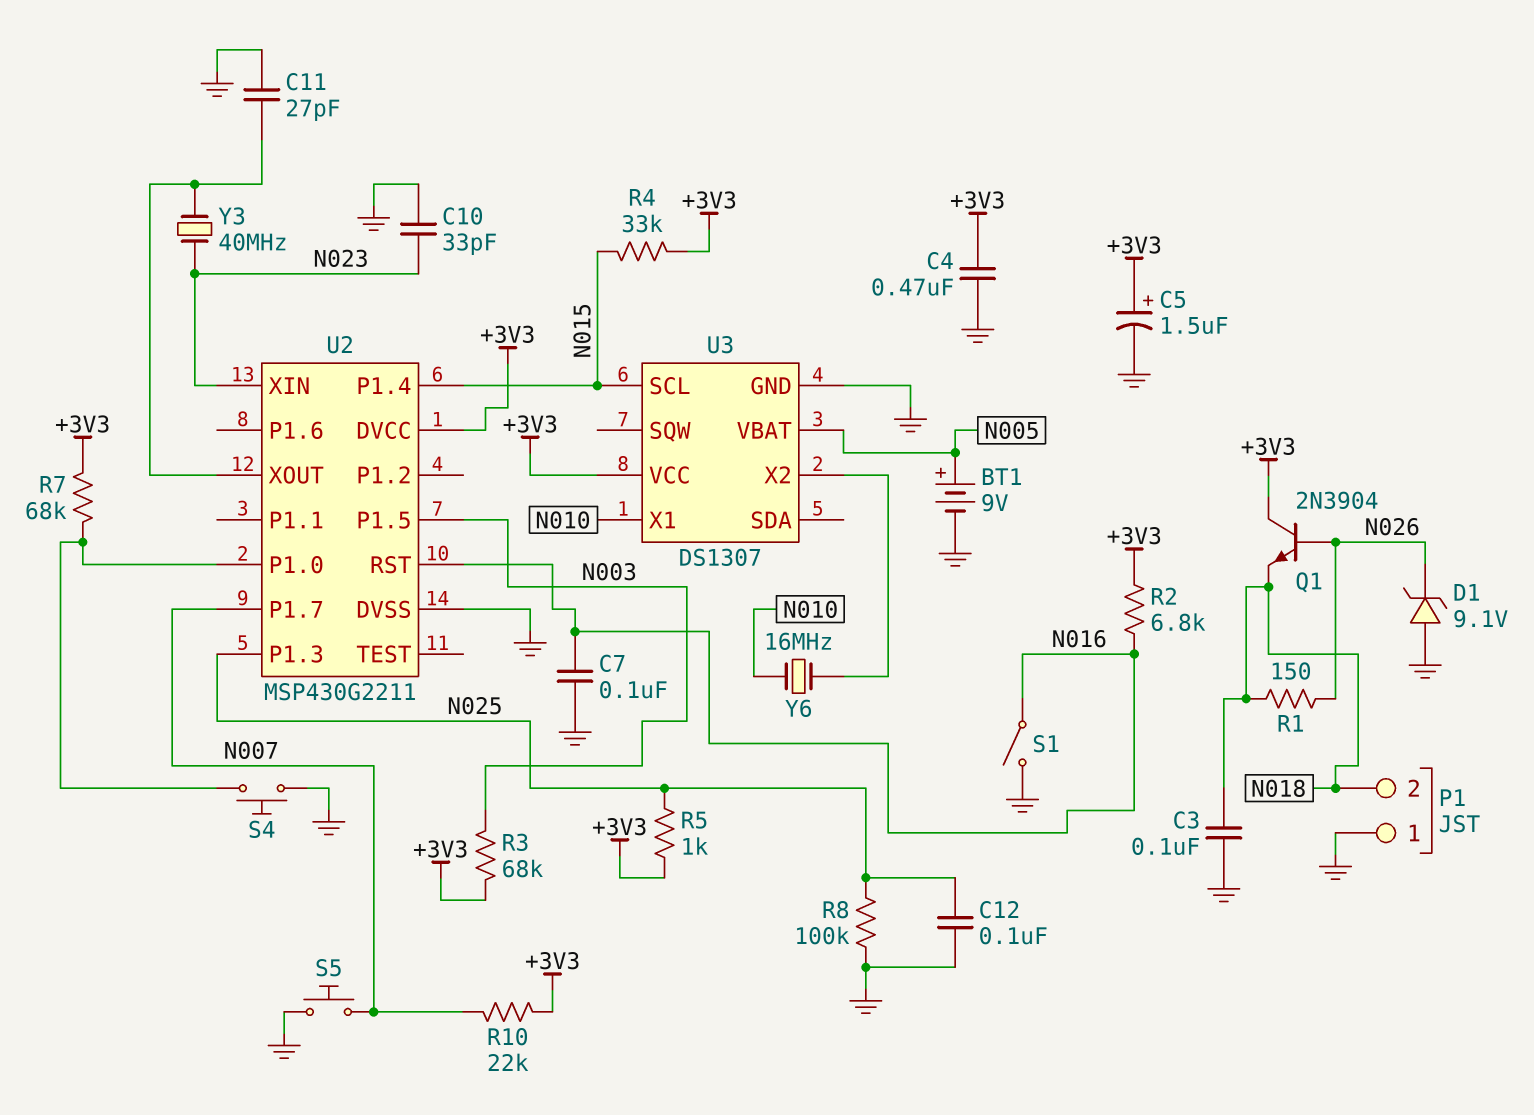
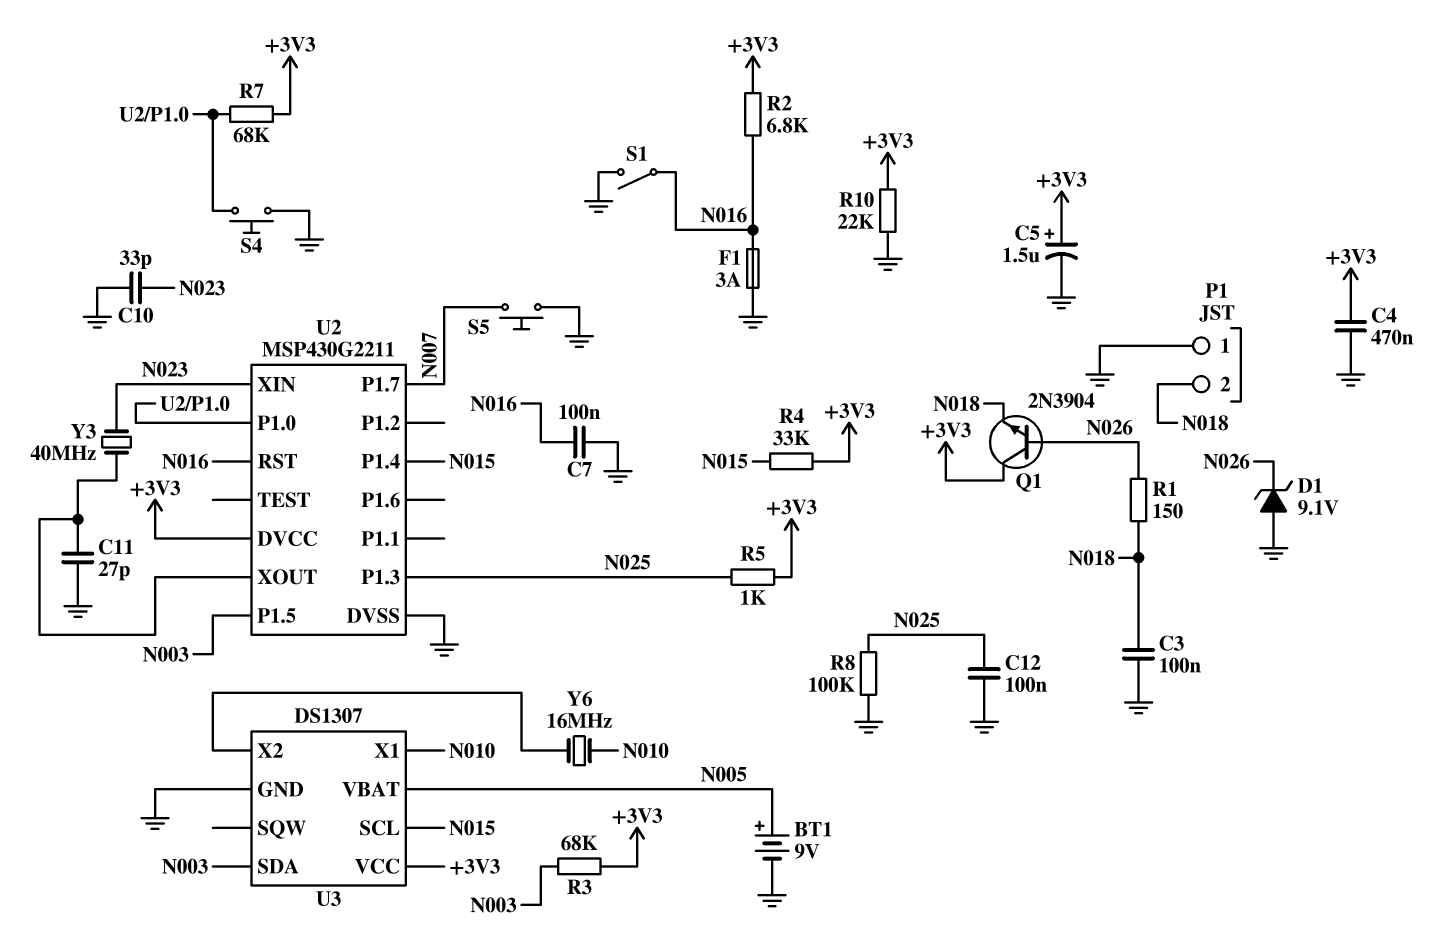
F1: none -> 3A (GND, N016)
R10: 22k (+3V3, N007) -> 22k (+3V3, GND)
U3 pin SDA: none -> N003

